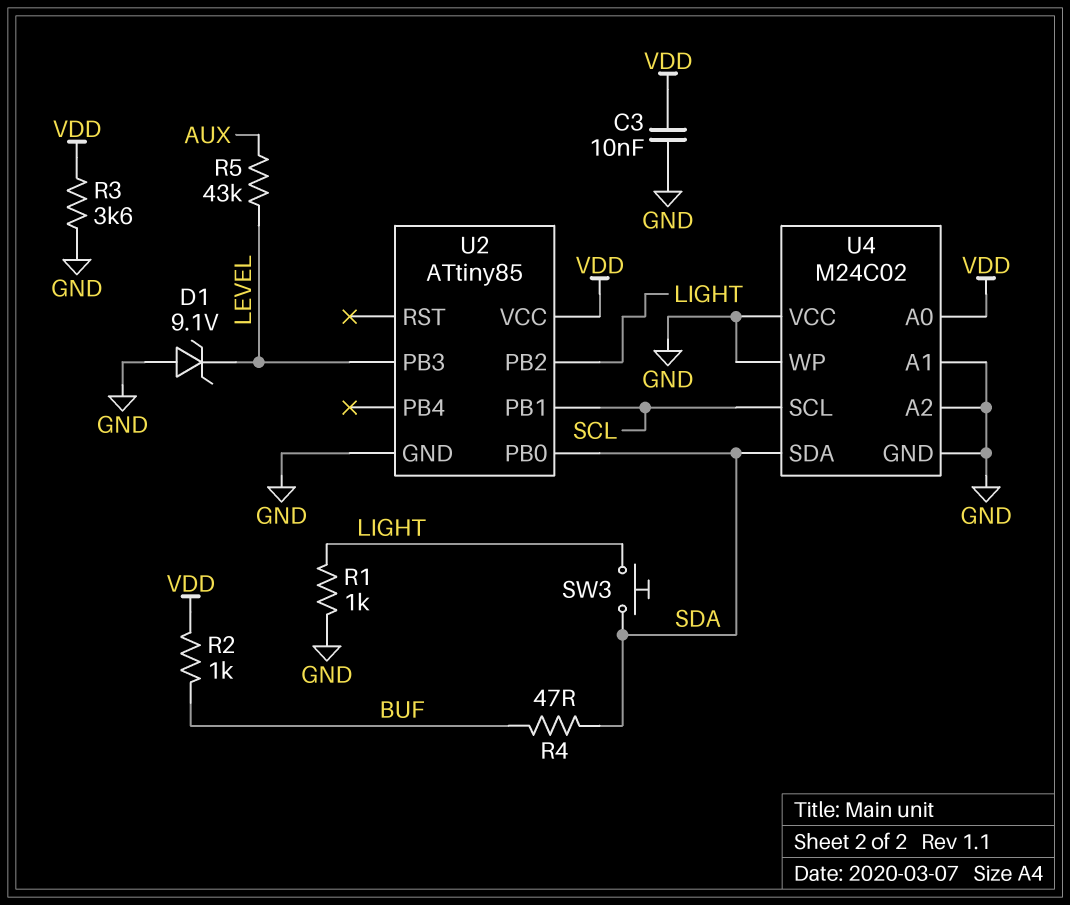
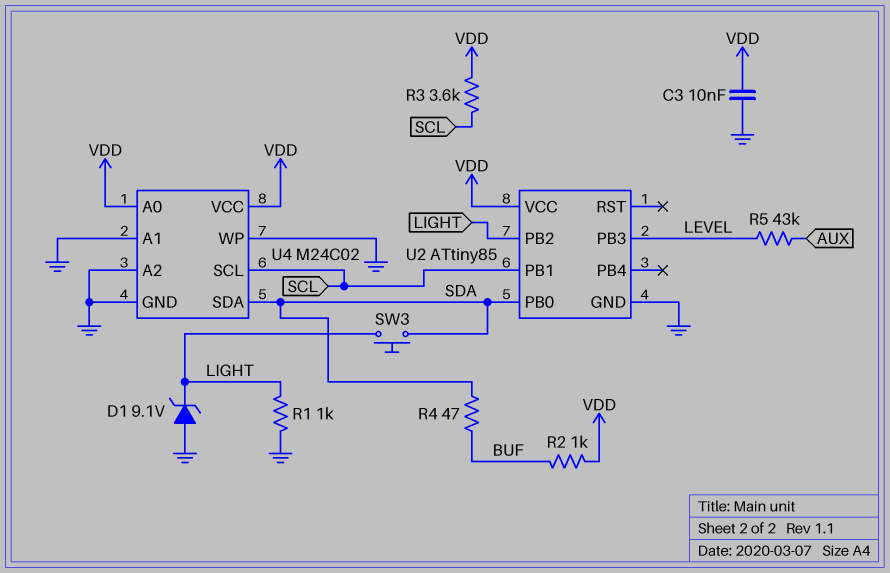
D1: zener 9.1V (A GND, K LEVEL) -> zener 9.1V (A GND, K LIGHT)
R3: 3.6k (GND, VDD) -> 3.6k (SCL, VDD)
U4 pin VCC: GND -> VDD

